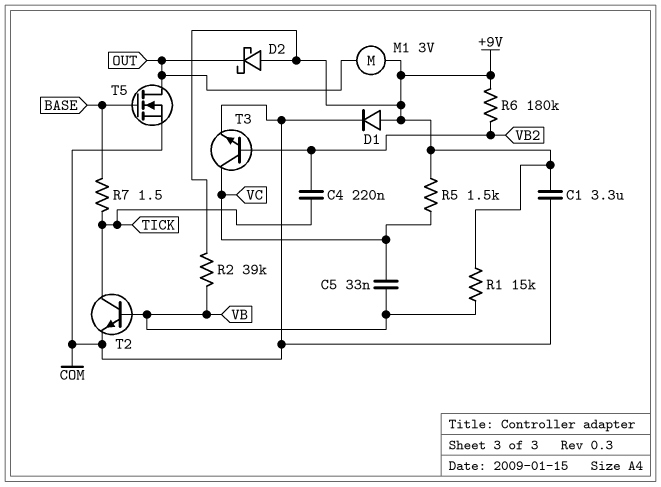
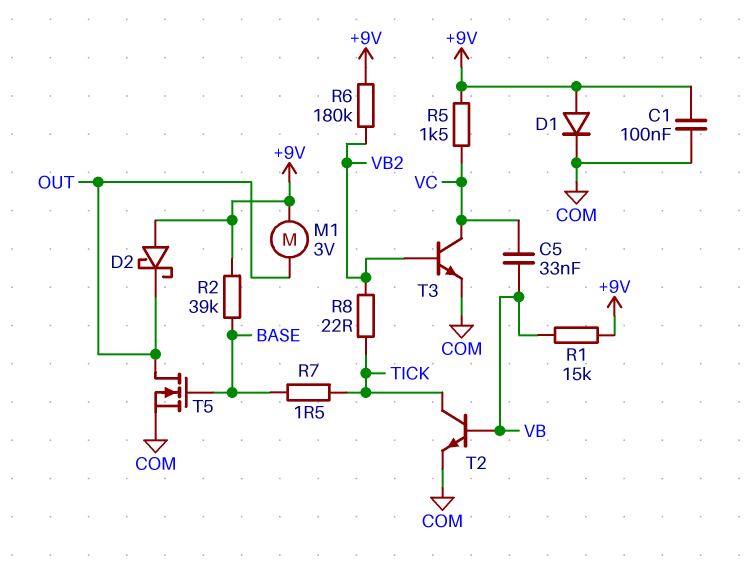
C1: 3.3uF (+9V, COM) -> 100nF (+9V, COM)
C4: 220nF (TICK, VB2) -> none
R2: 39k (+9V, VB) -> 39k (+9V, BASE)
R8: none -> 22 (TICK, VB2)

